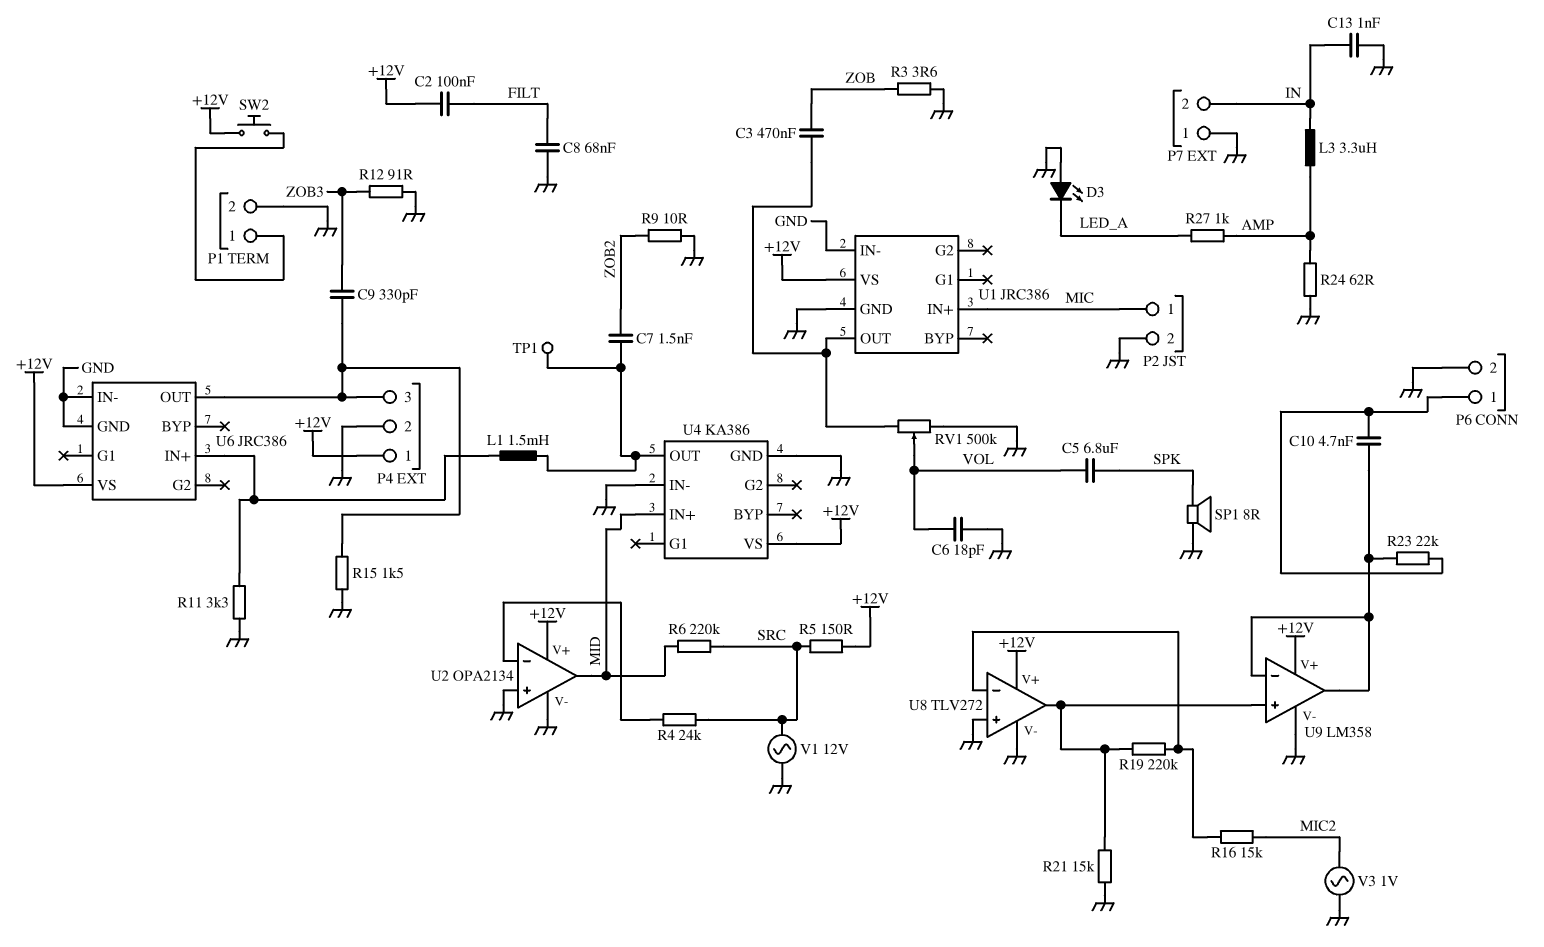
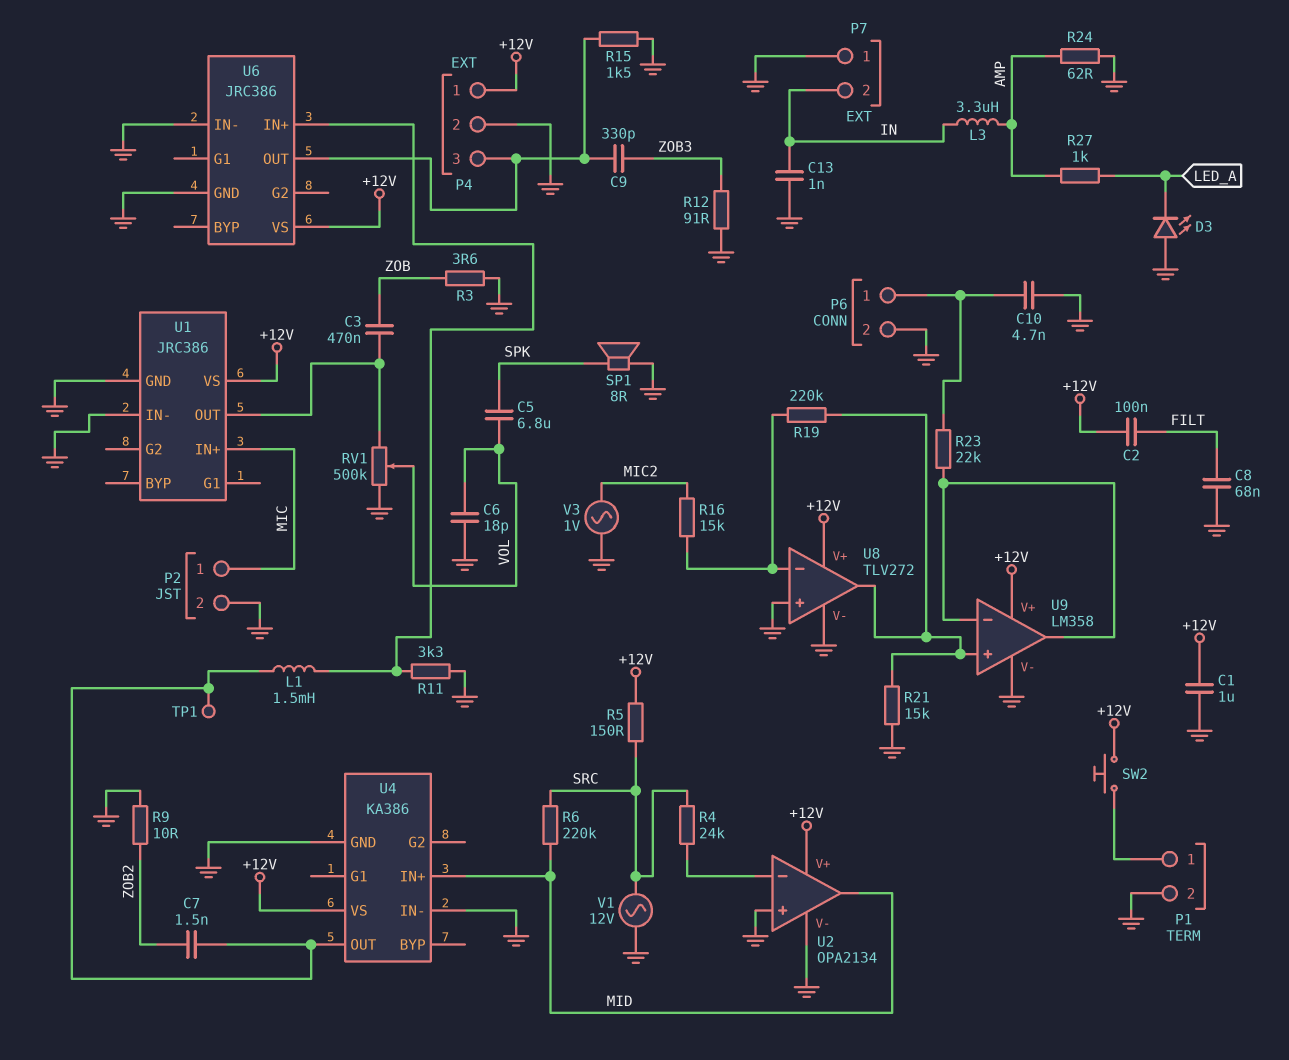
C1: none -> 1uF (+12V, GND)
C10: 4.7nF (P6/1, U9/in-) -> 4.7nF (GND, P6/1)

